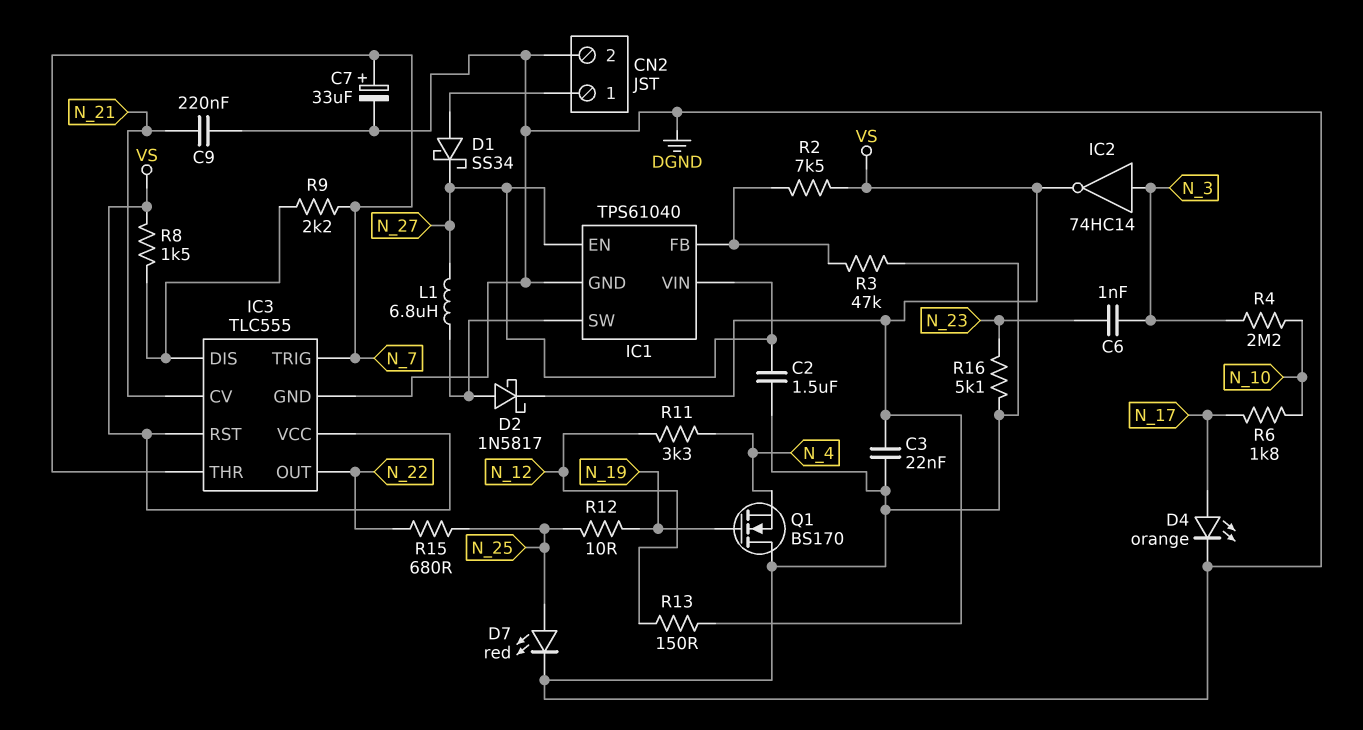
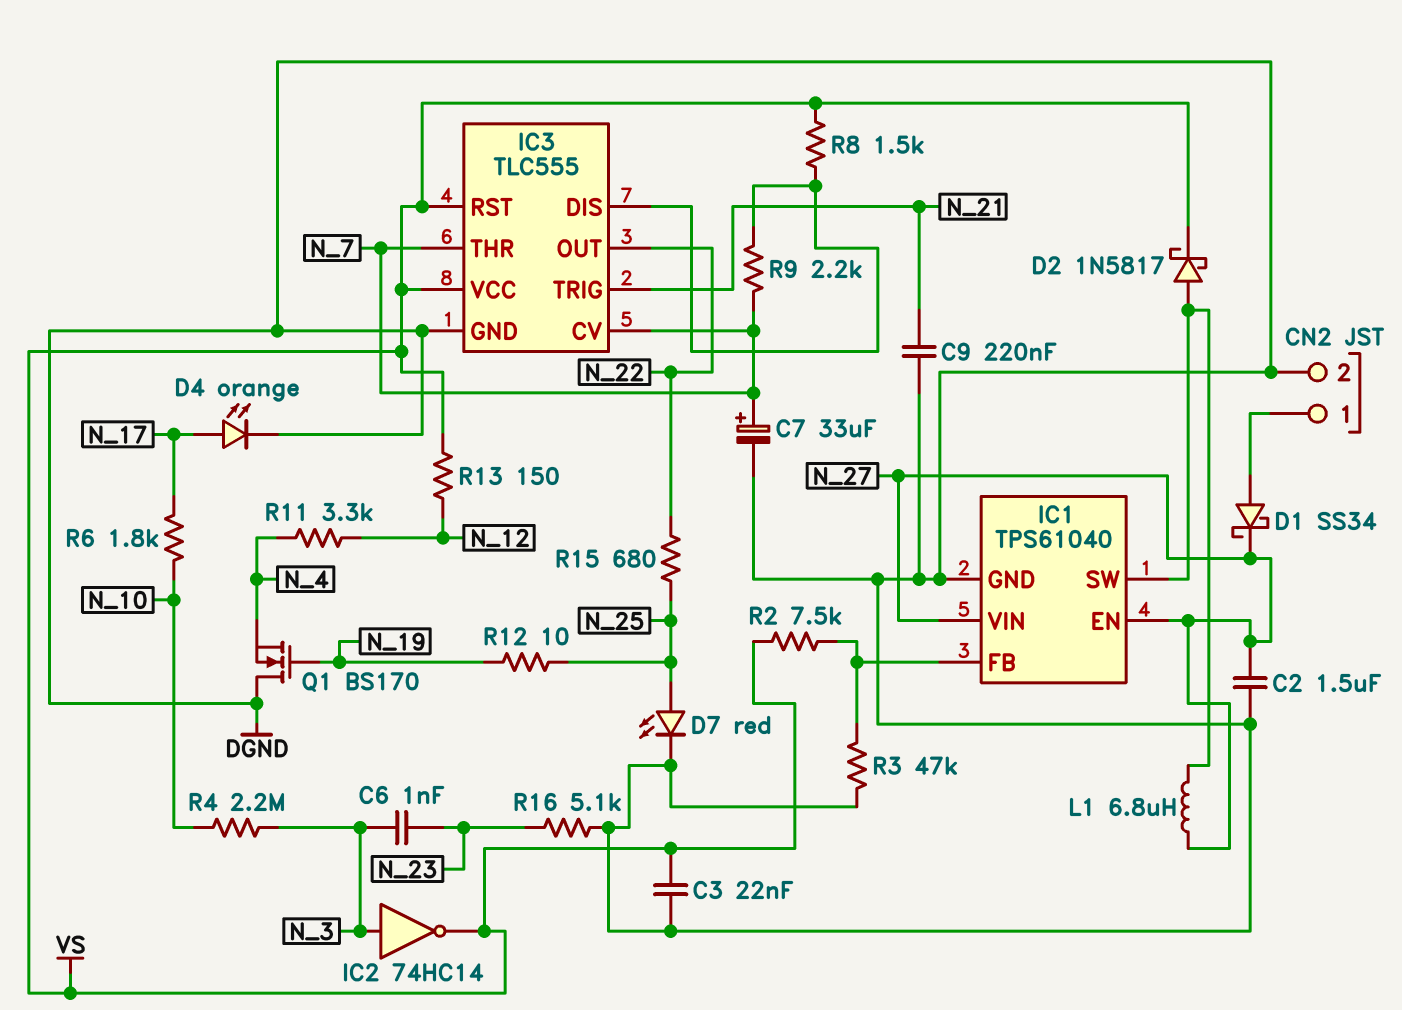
IC3 pin CV: N_21 -> N_7
IC3 pin TRIG: N_7 -> N_21

